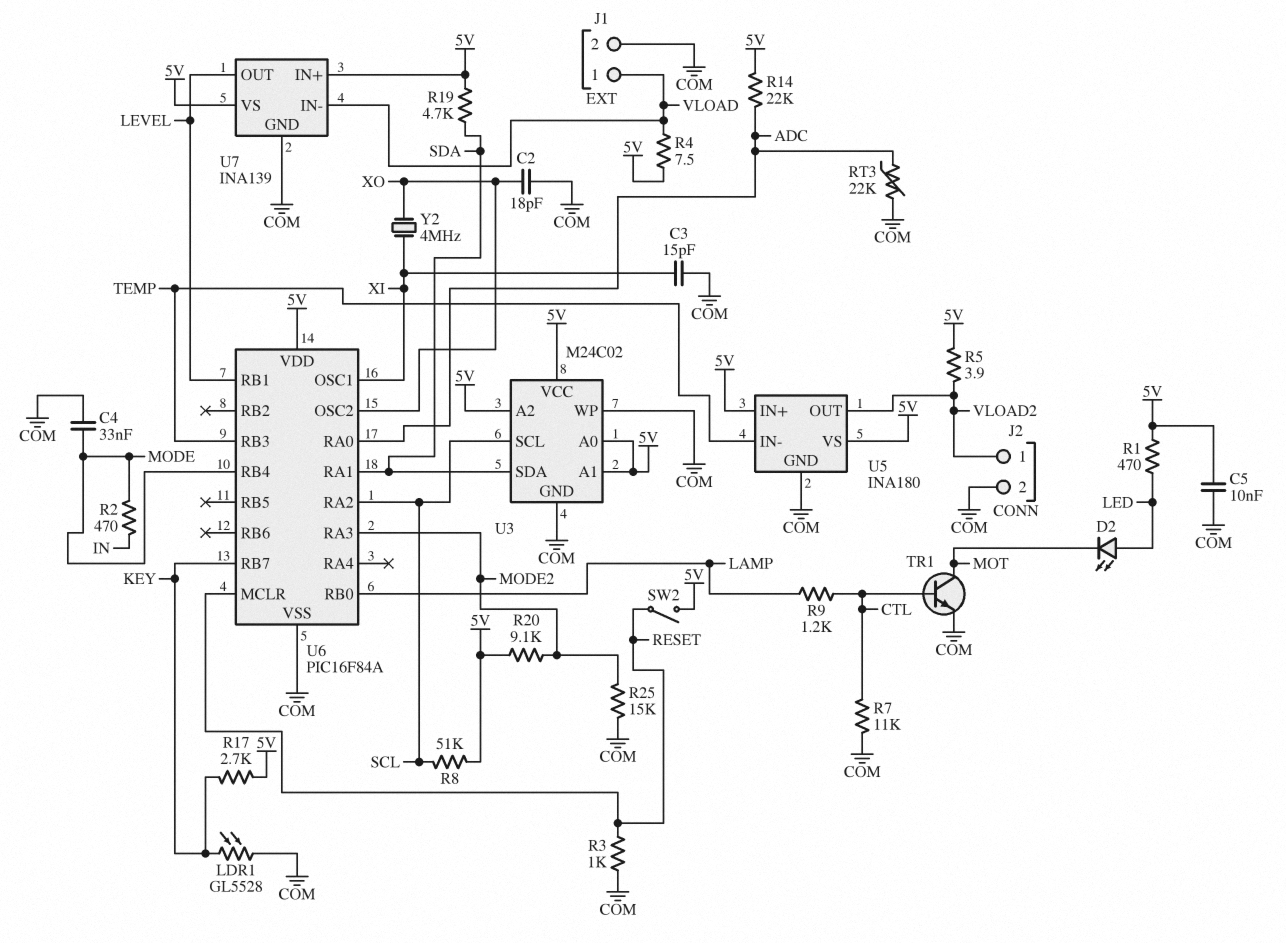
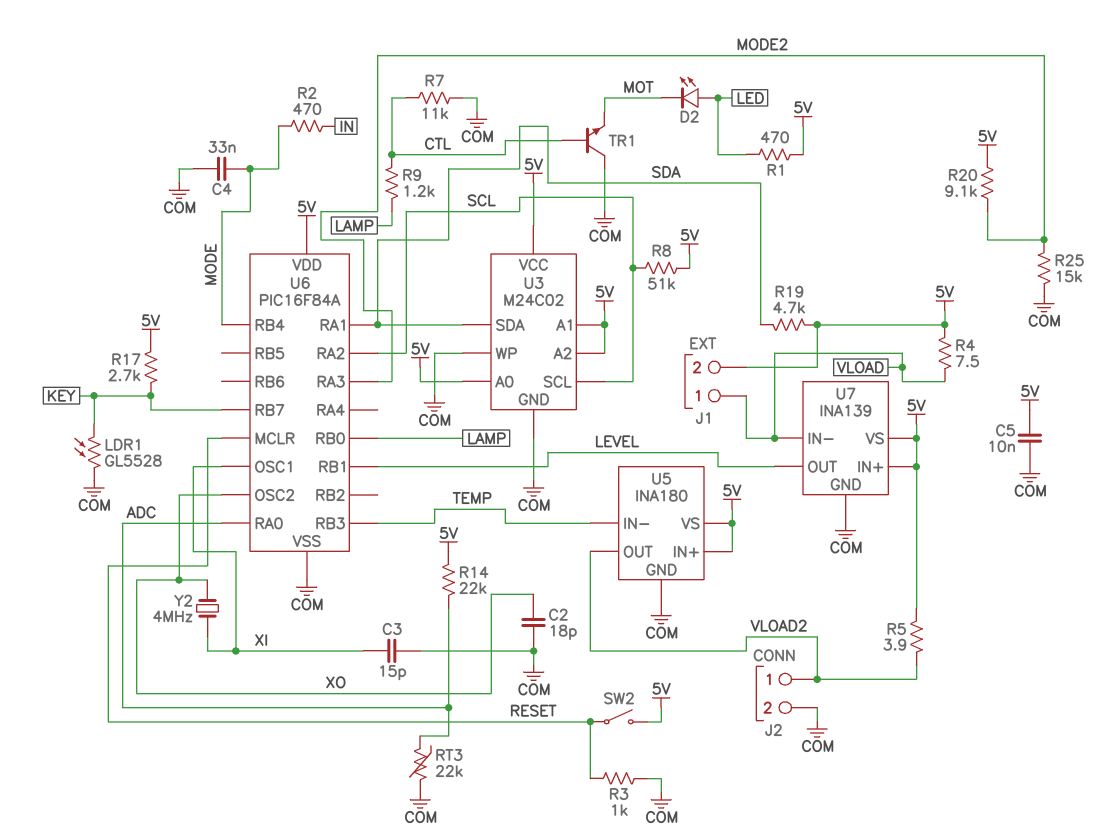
J1 pin 2: COM -> 5V
TR1: NPN (B CTL, C MOT, E COM) -> NPN (B CTL, C COM, E MOT)

